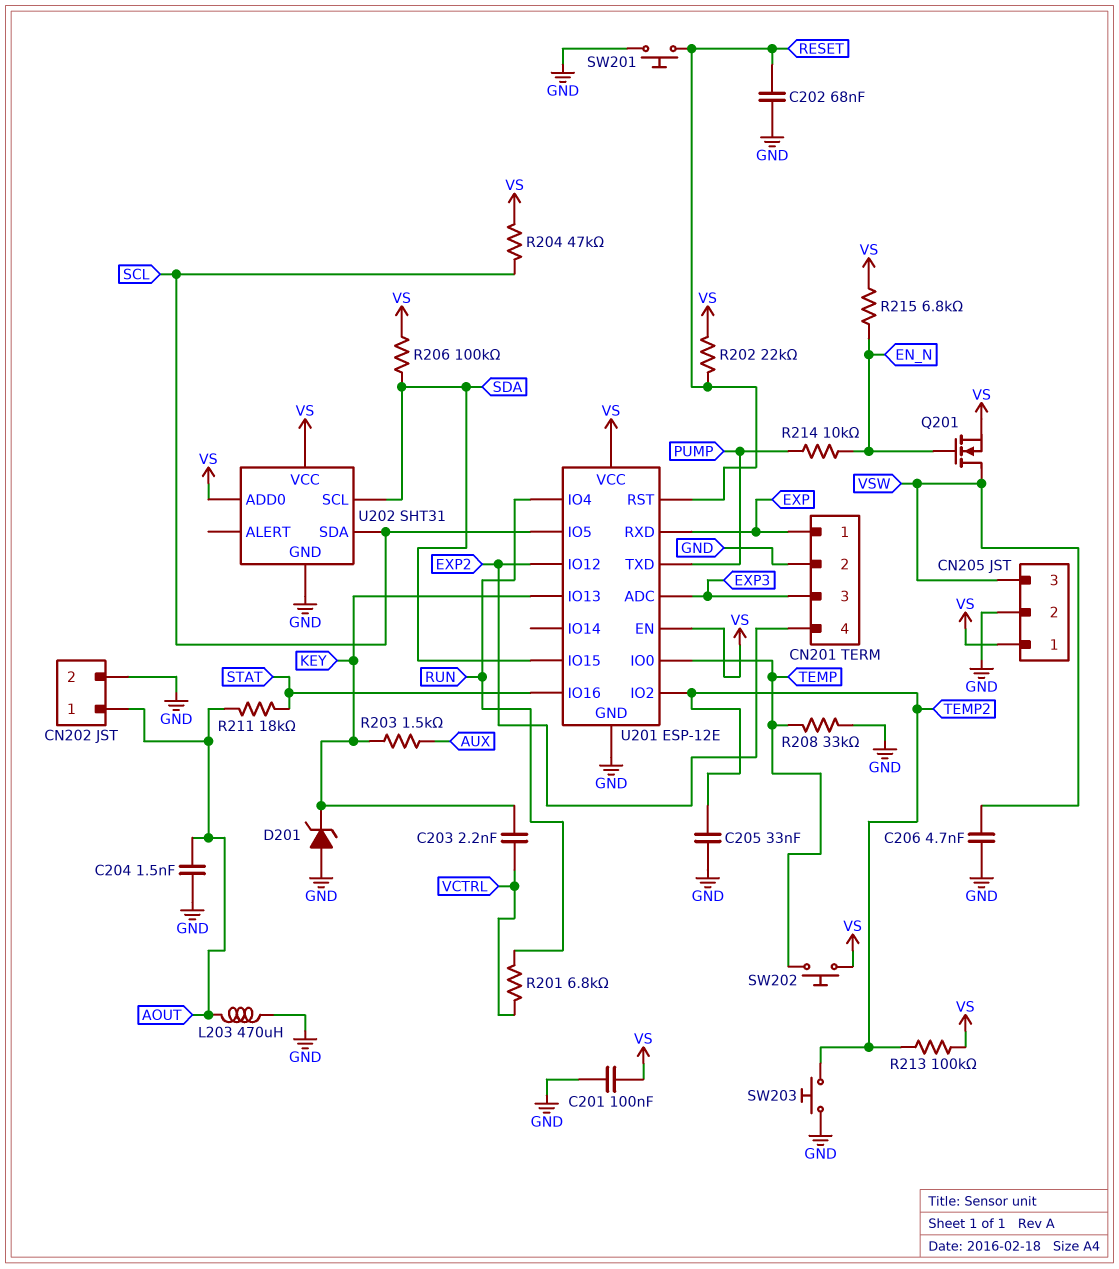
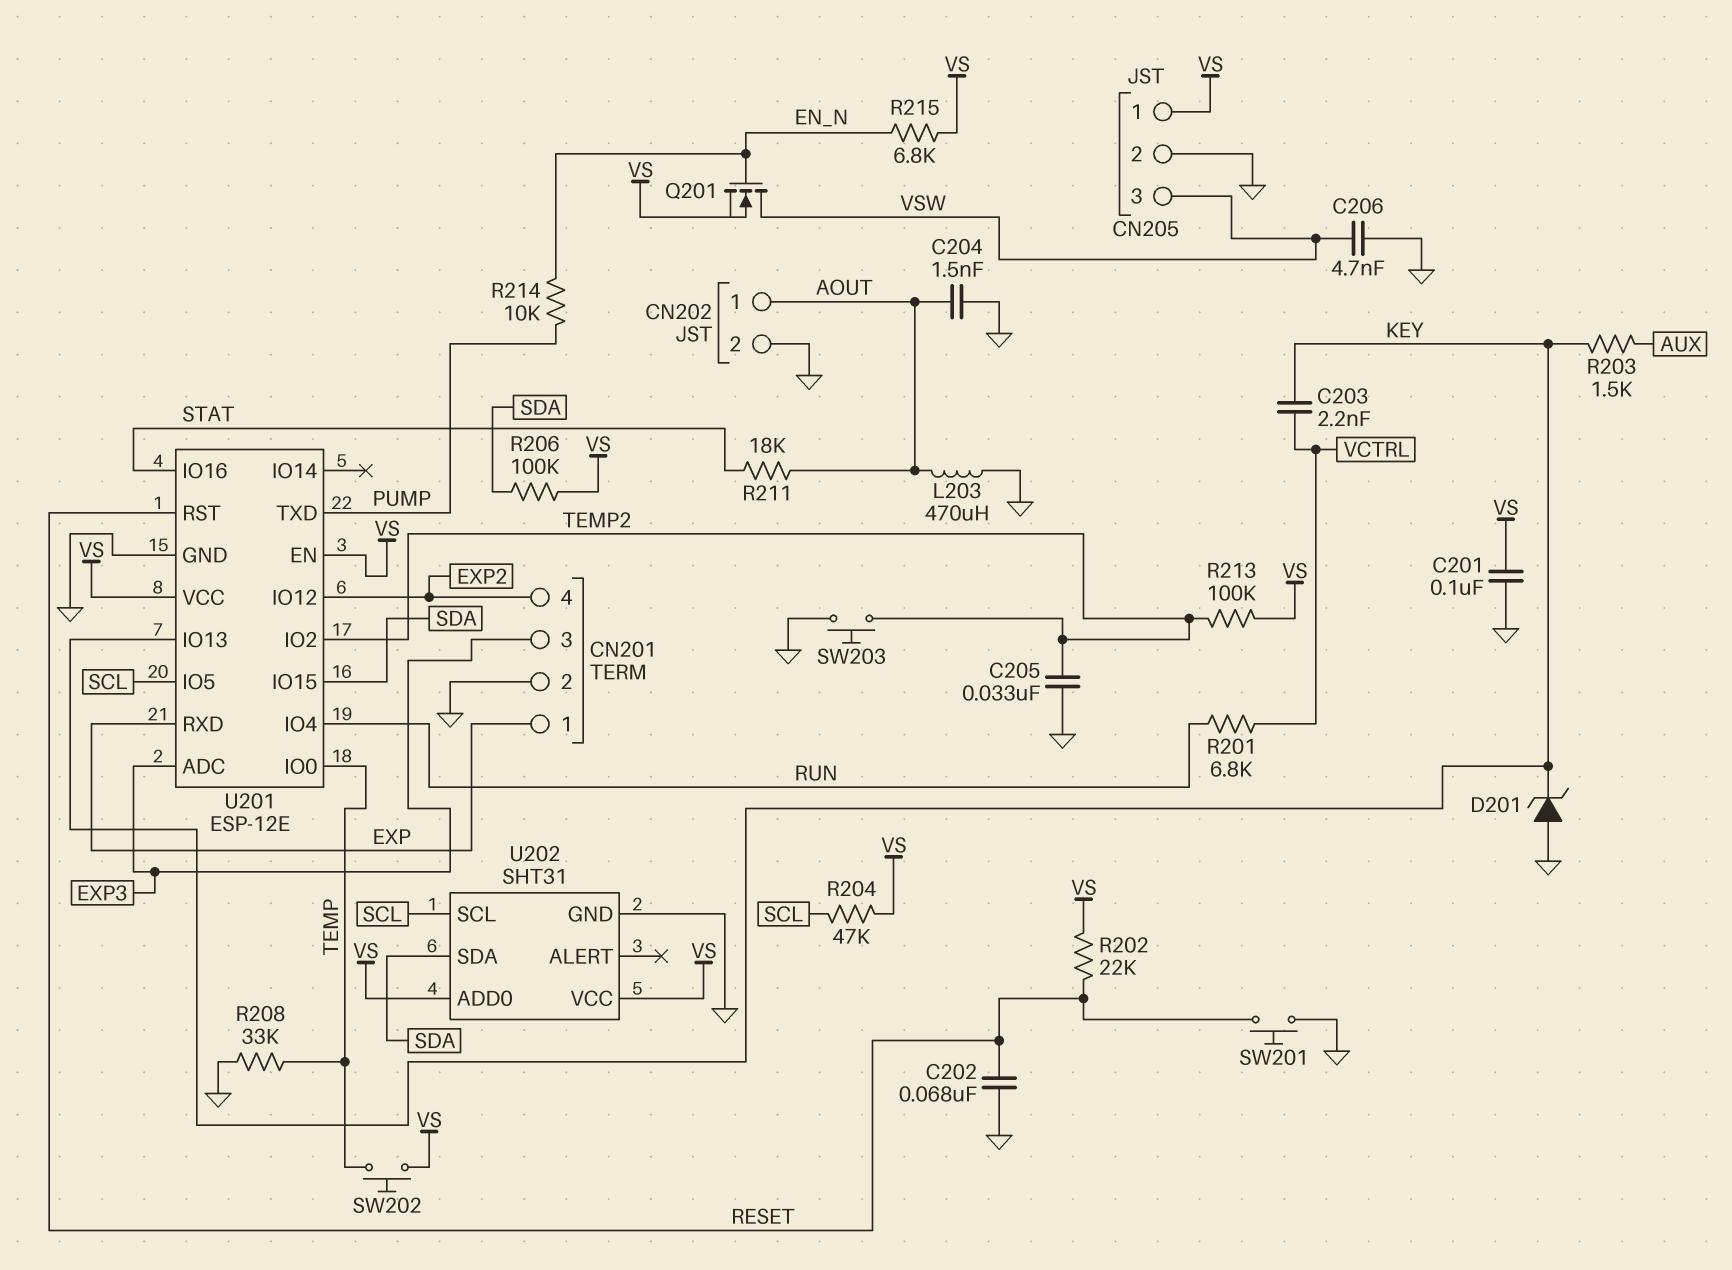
U202 pin SCL: SDA -> SCL
U202 pin SDA: SCL -> SDA

